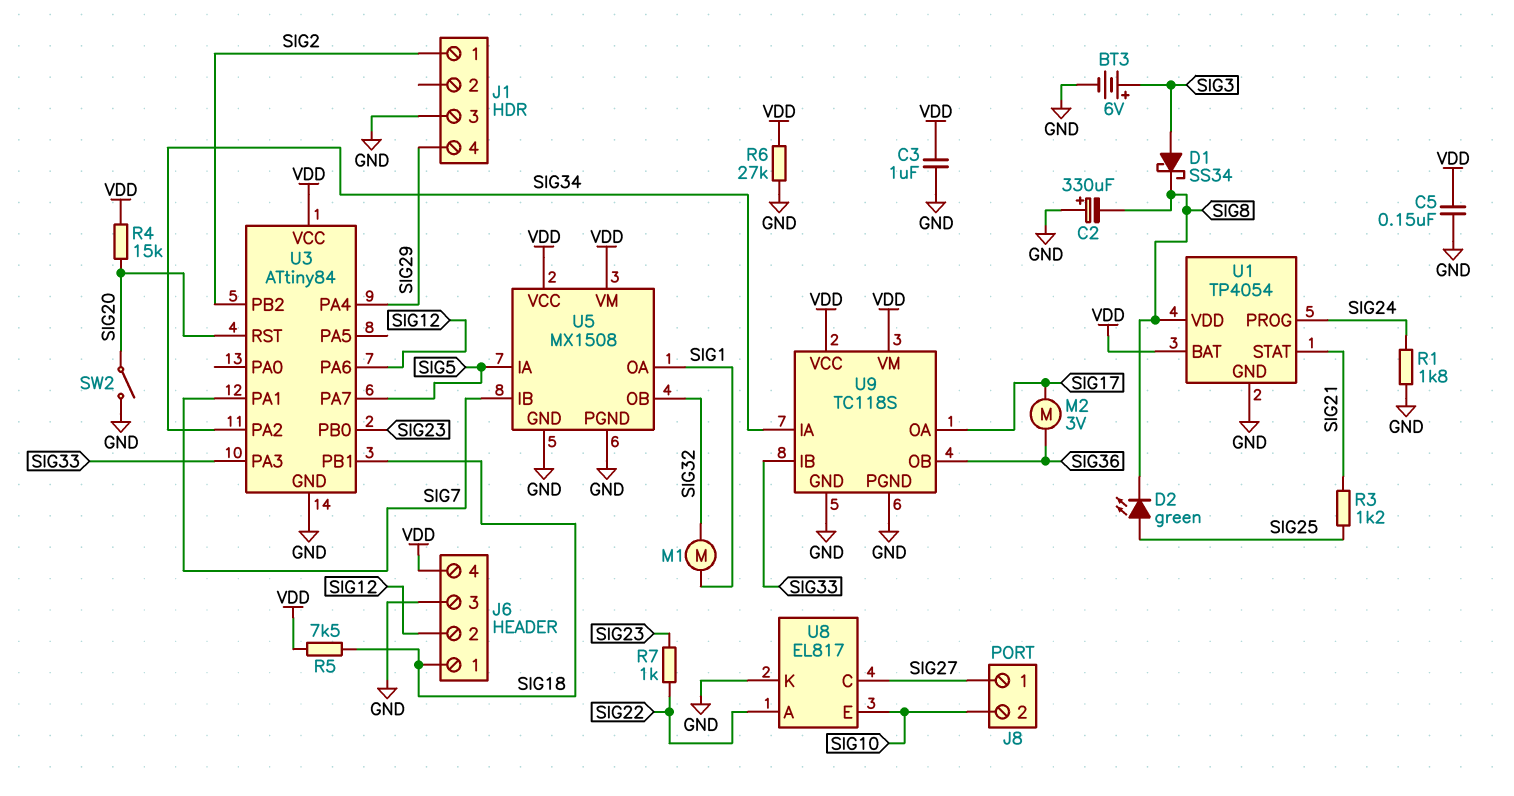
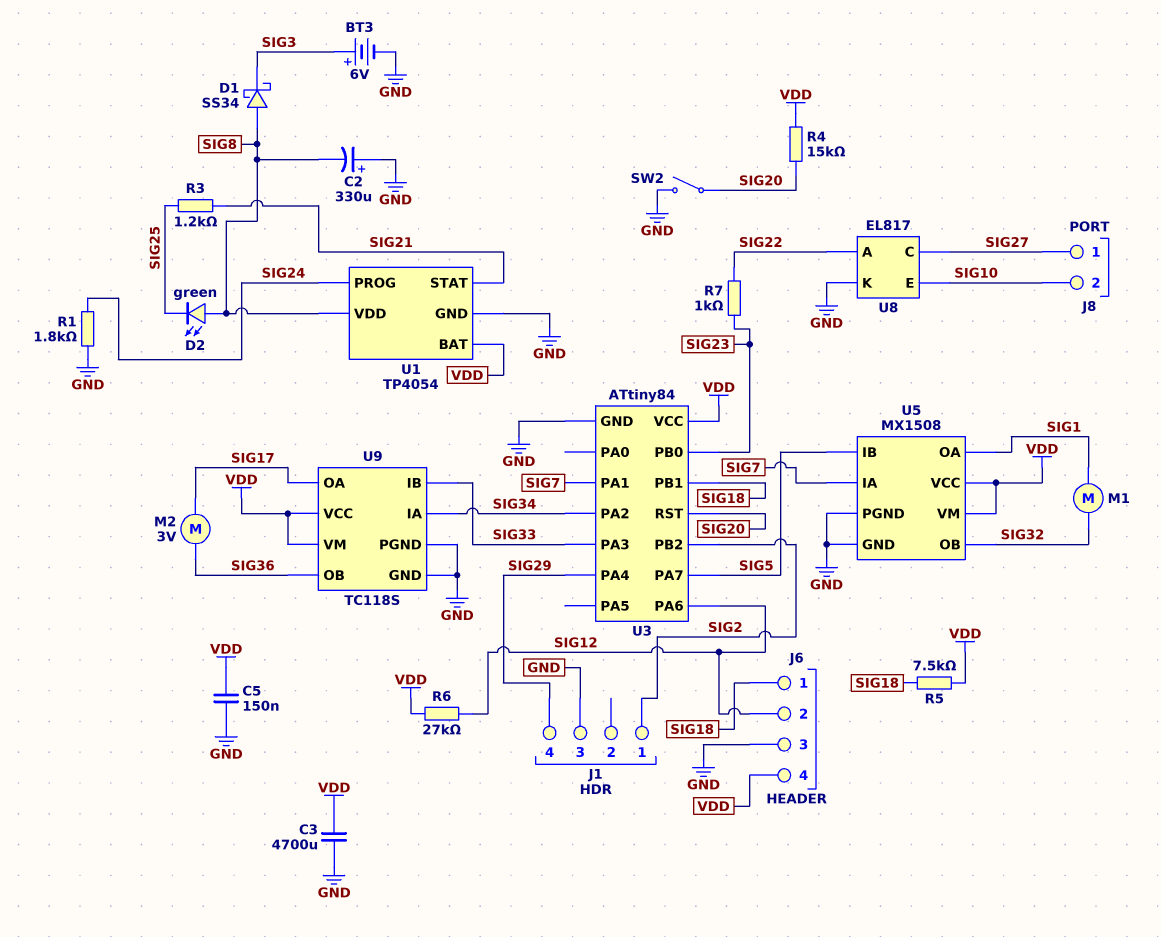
C3: 1uF (GND, VDD) -> 4700uF (GND, VDD)
D1: schottky SS34 (A SIG3, K SIG8) -> schottky SS34 (A SIG8, K SIG3)
D2: LED green (A SIG25, K SIG8) -> LED green (A SIG8, K SIG25)
R6: 27k (GND, VDD) -> 27k (SIG12, VDD)
U5 pin IA: SIG5 -> SIG7
U5 pin IB: SIG7 -> SIG5

